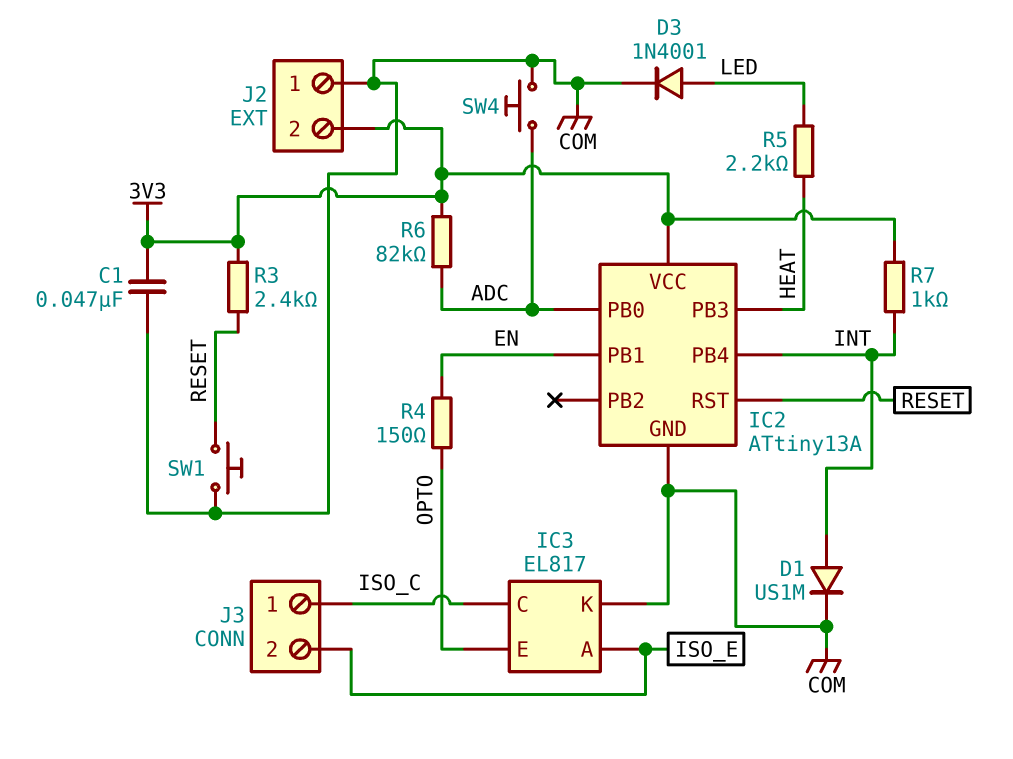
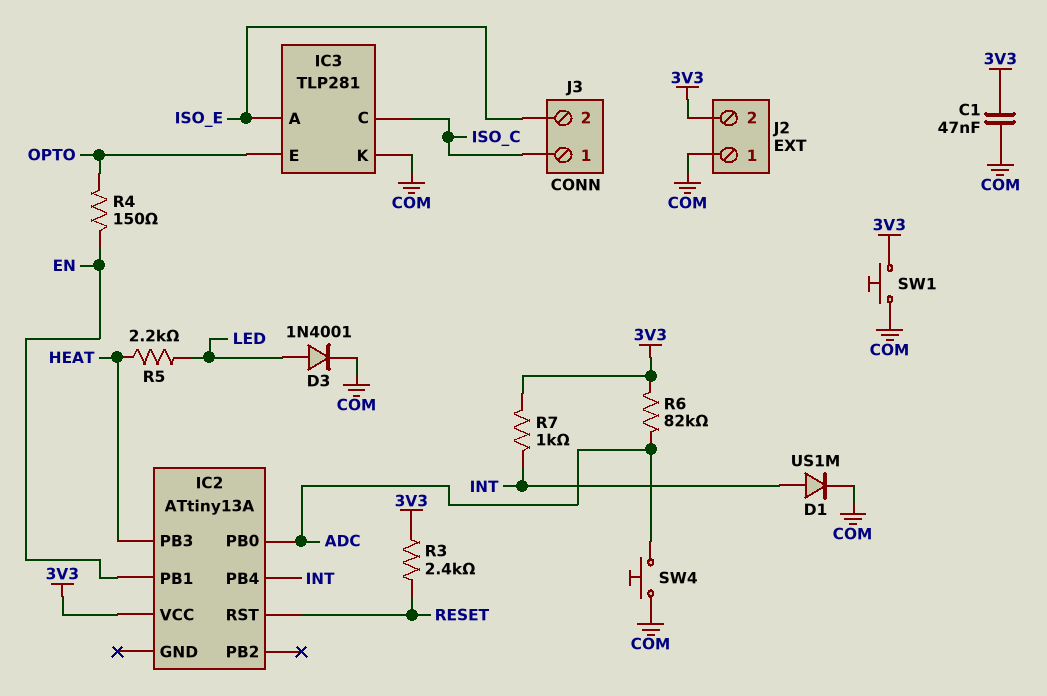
IC2 pin GND: COM -> none
IC3: EL817 -> TLP281
SW1: button (COM, RESET) -> button (3V3, COM)

